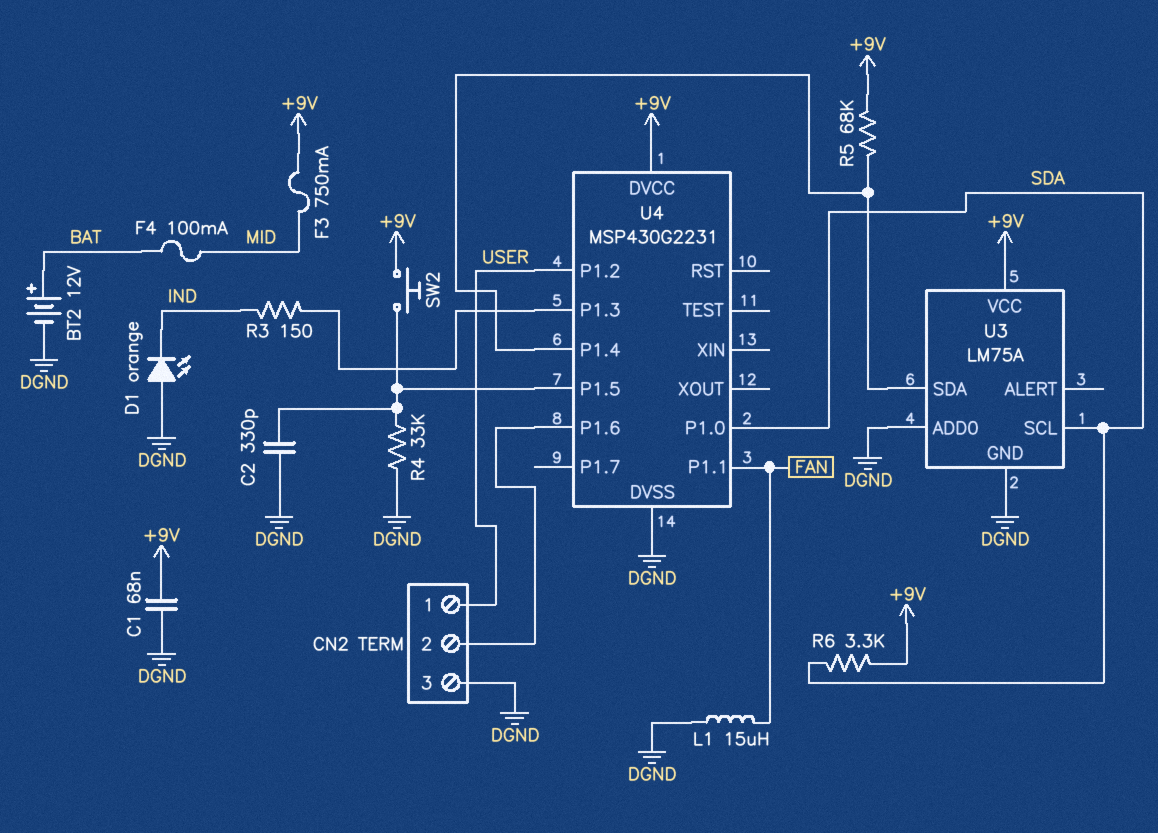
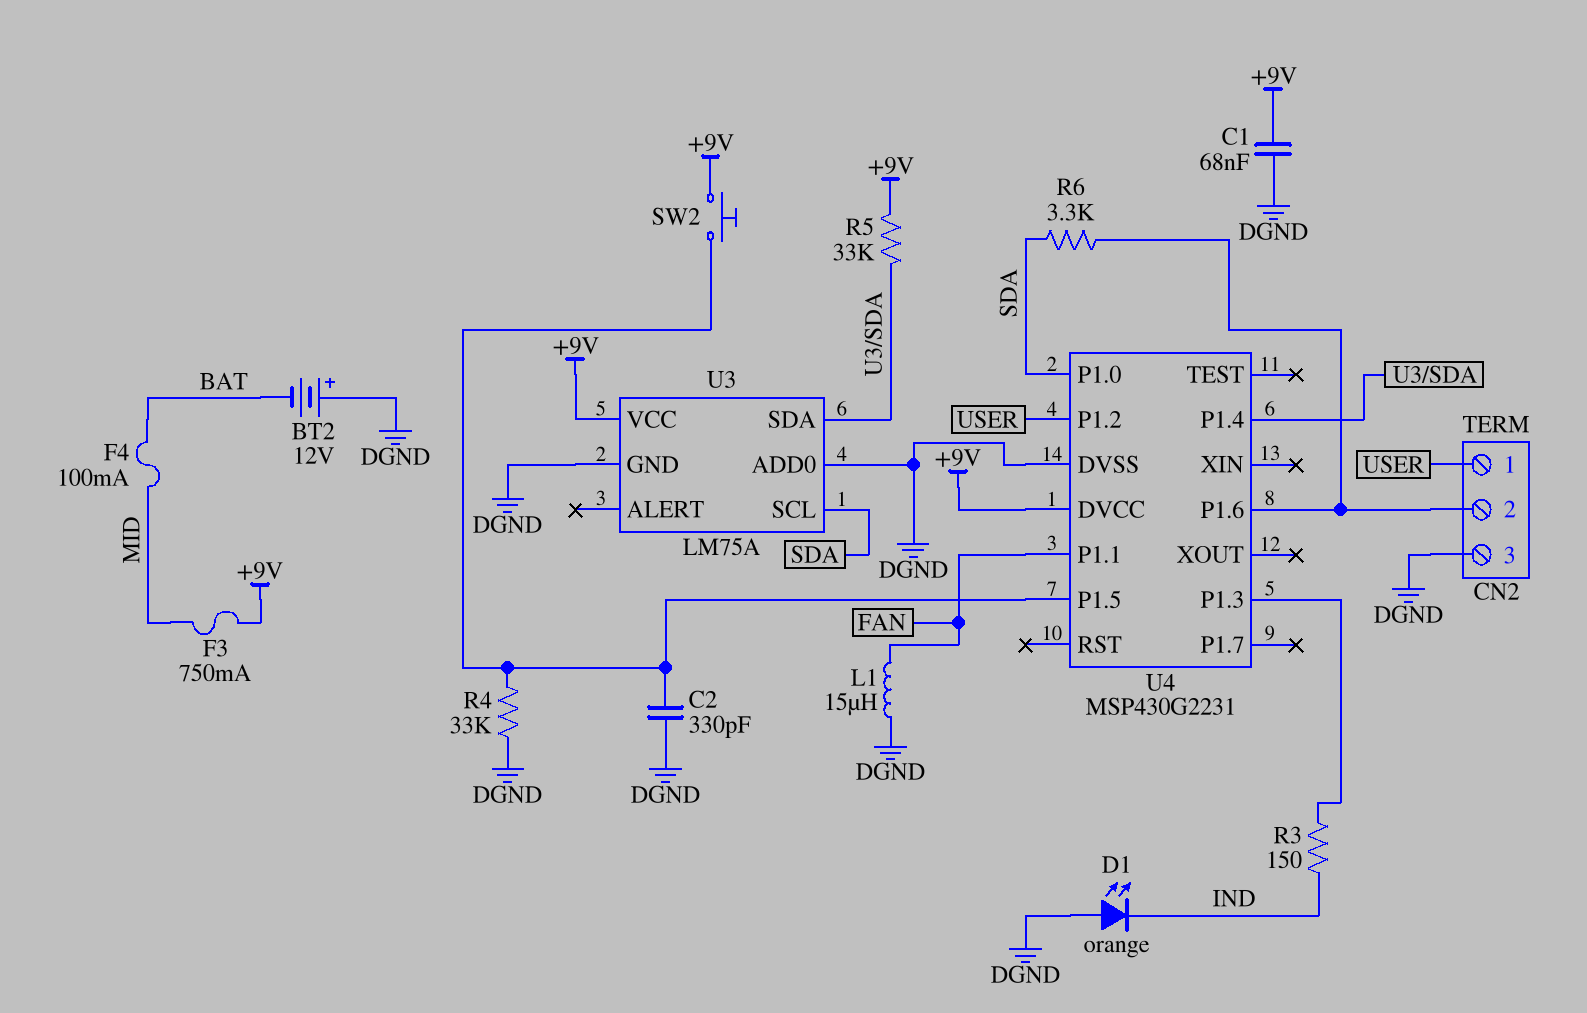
BT2: 12V (plus BAT, minus DGND) -> 12V (plus DGND, minus BAT)
R5: 68k (+9V, U3/SDA) -> 33k (+9V, U3/SDA)
R6: 3.3k (+9V, SDA) -> 3.3k (CN2/2, SDA)

